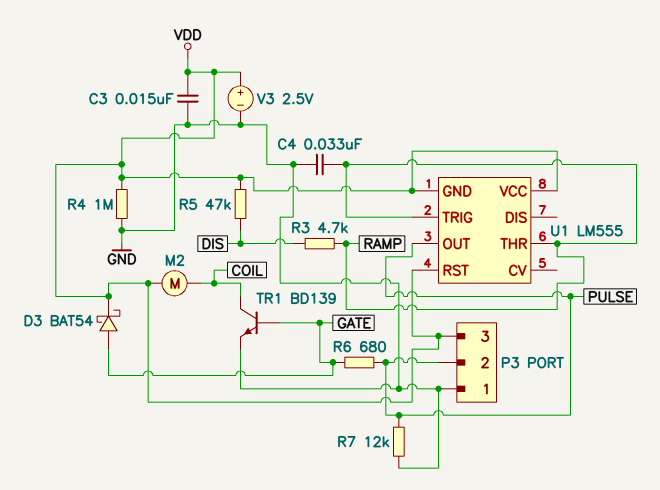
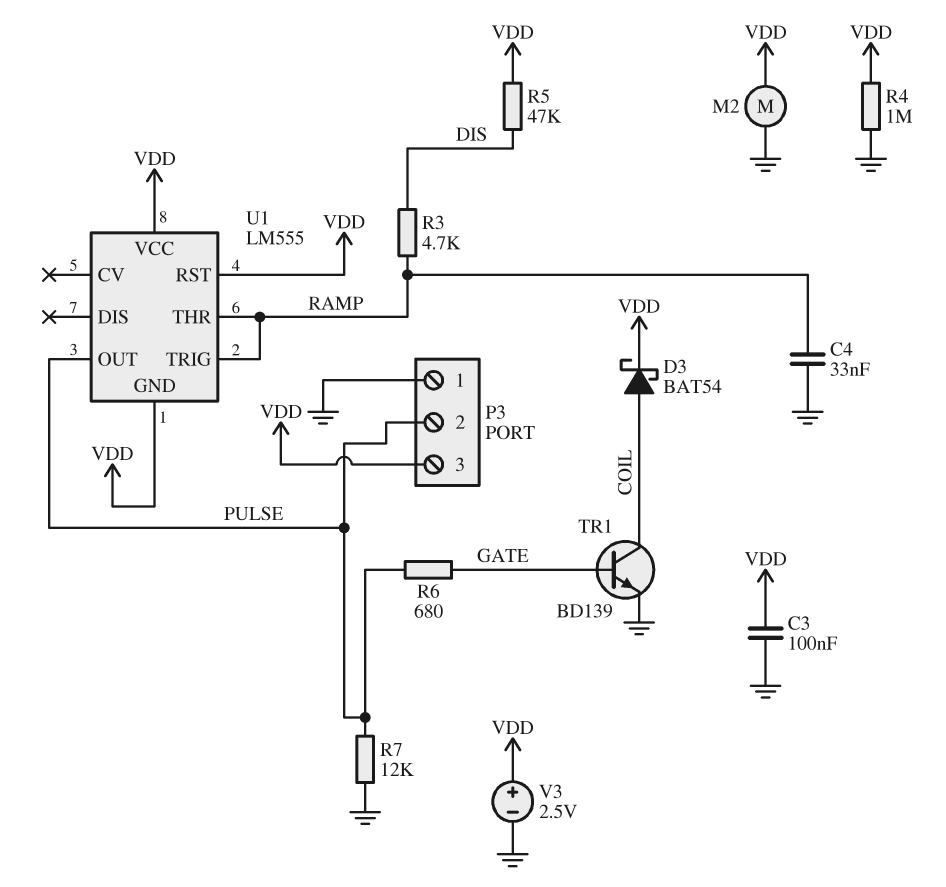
C3: 15nF (GND, VDD) -> 100nF (GND, VDD)
D3: schottky BAT54 (A GATE, K VDD) -> schottky BAT54 (A COIL, K VDD)
M2: motor (COIL, VDD) -> motor (GND, VDD)

